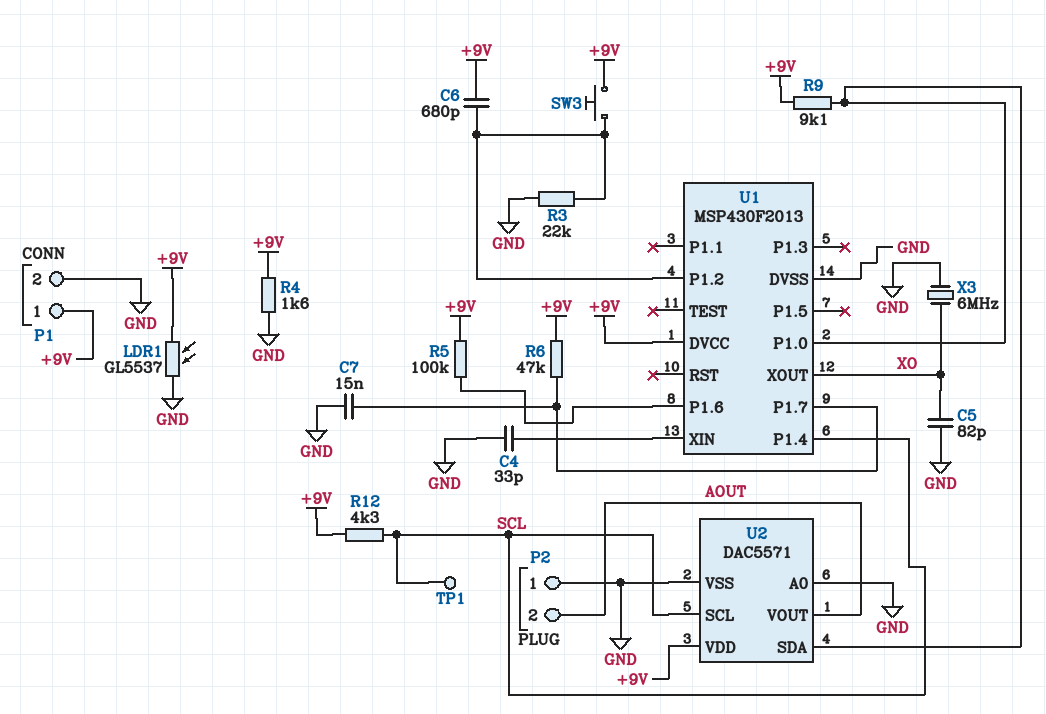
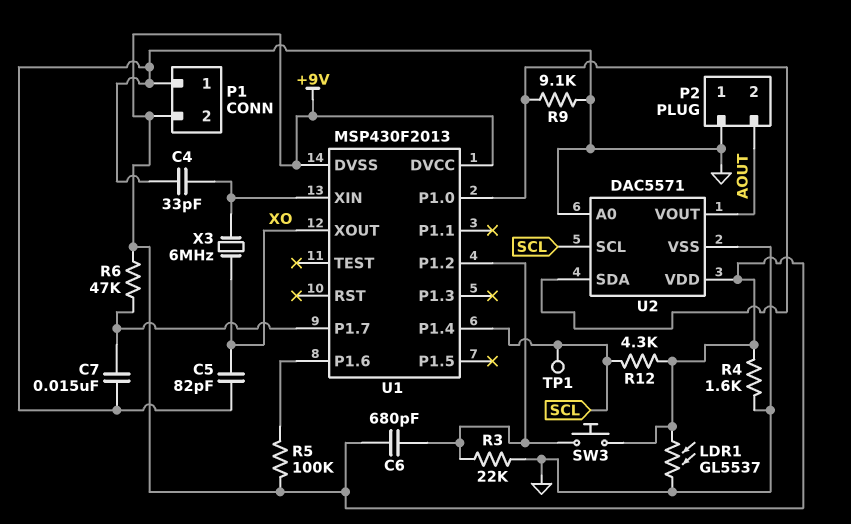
P1 pin 1: +9V -> GND
P1 pin 2: GND -> +9V
R9: 9.1k (+9V, U1/P1.0) -> 9.1k (GND, U1/P1.0)
U1 pin DVSS: GND -> +9V
X3: 6MHz (GND, XO) -> 6MHz (U1/XIN, XO)

